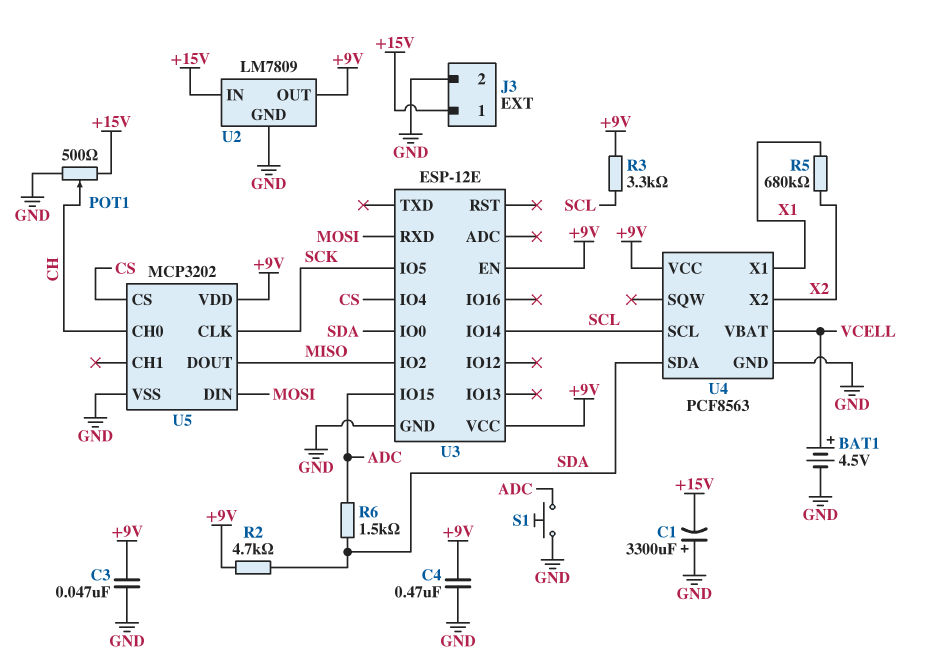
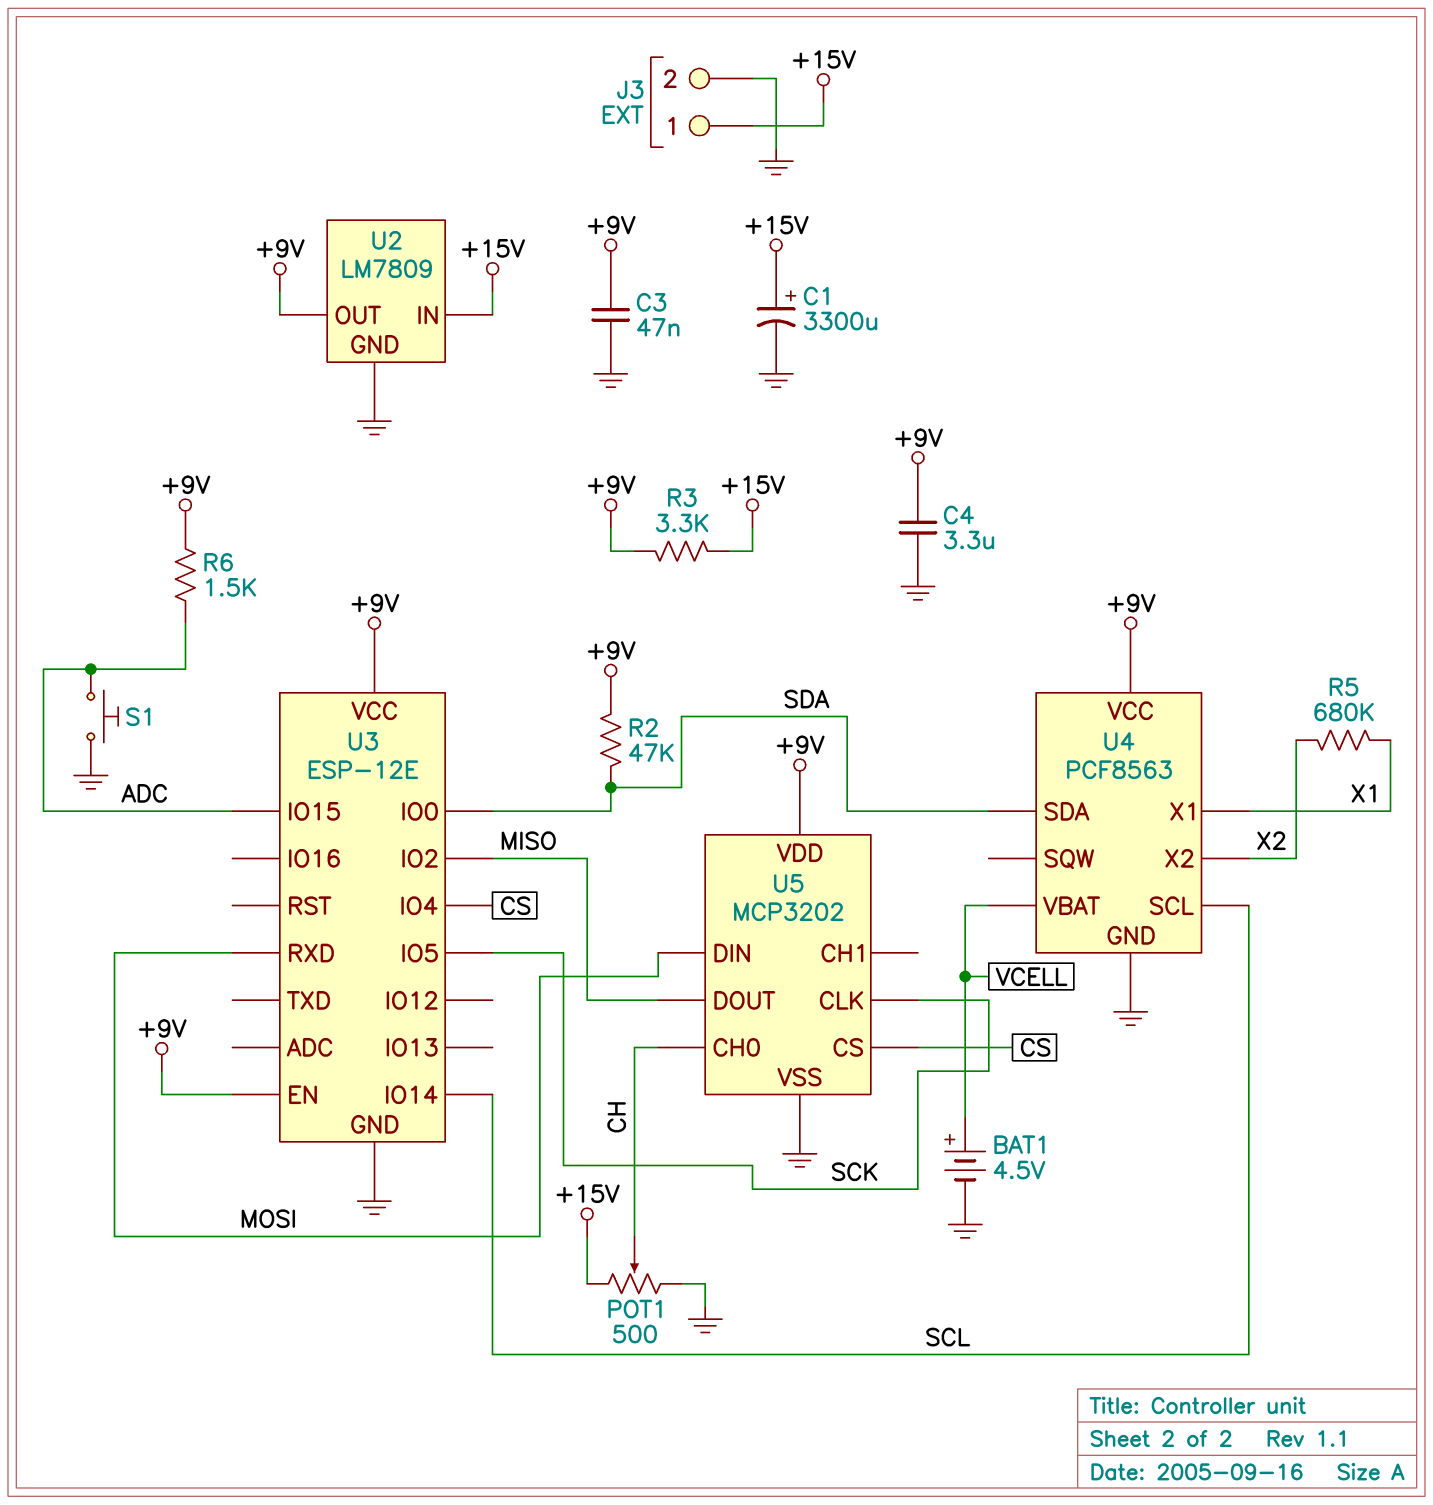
C1: 3300uF (plus GND, minus +15V) -> 3300uF (plus +15V, minus GND)
C4: 470nF (+9V, GND) -> 3.3uF (+9V, GND)
R2: 4.7k (+9V, SDA) -> 47k (+9V, SDA)
R3: 3.3k (+9V, SCL) -> 3.3k (+9V, +15V)
R6: 1.5k (ADC, SDA) -> 1.5k (+9V, ADC)

